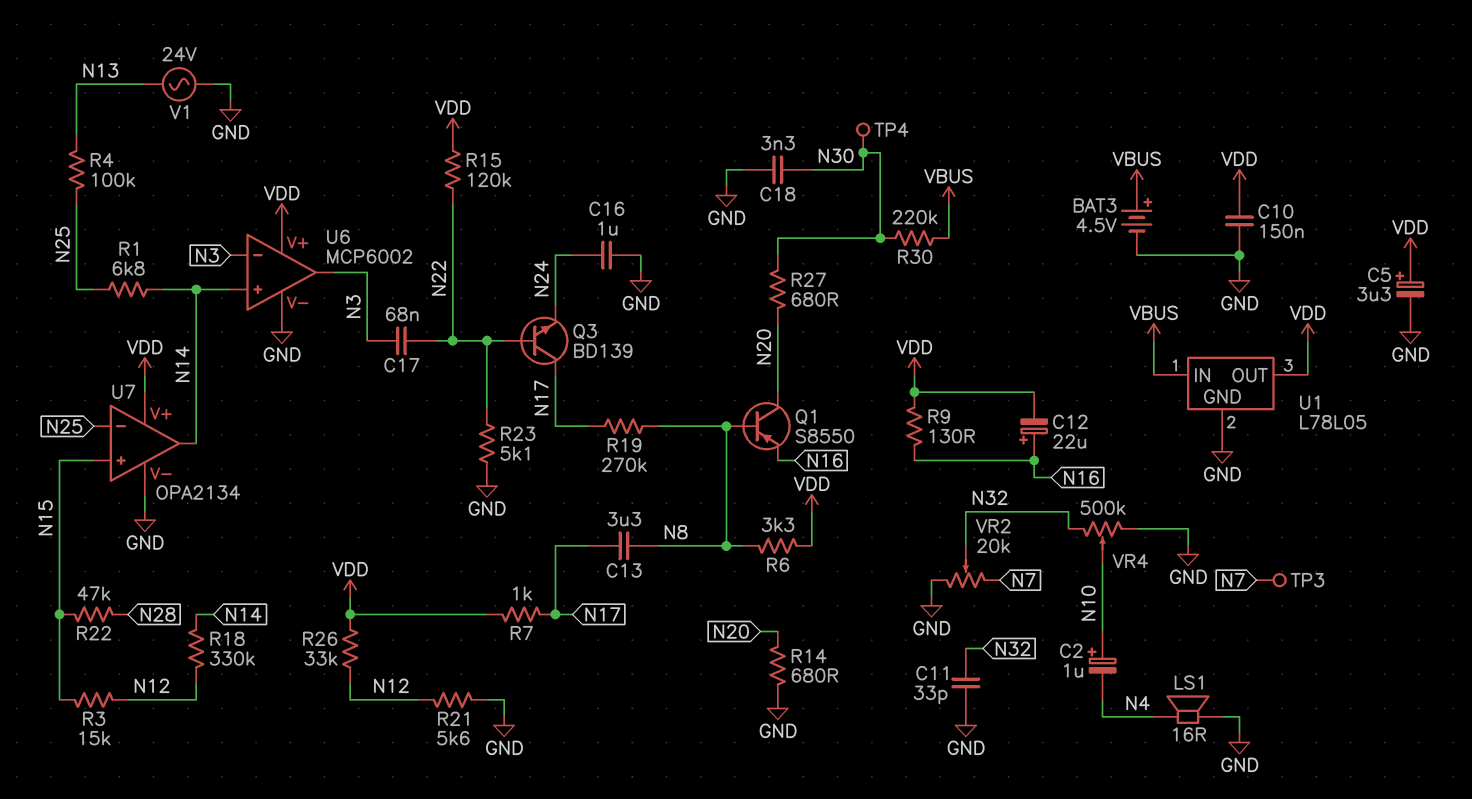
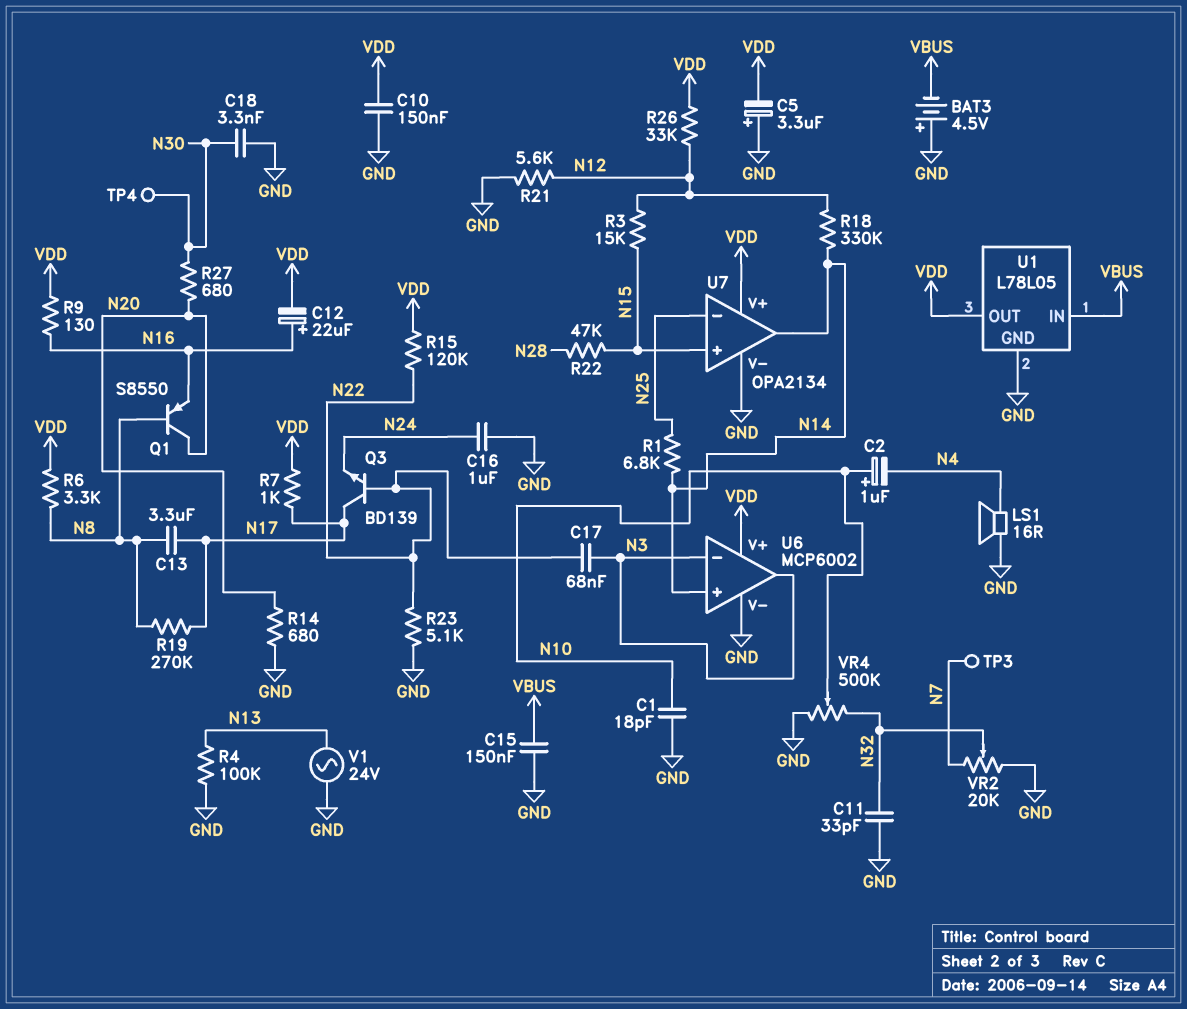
BAT3: 4.5V (plus VBUS, minus GND) -> 4.5V (plus GND, minus VBUS)
C1: none -> 18pF (GND, N10)
C5: 3.3uF (plus VDD, minus GND) -> 3.3uF (plus GND, minus VDD)
C15: none -> 150nF (GND, VBUS)
R4: 100k (N13, N25) -> 100k (GND, N13)
R30: 220k (N30, VBUS) -> none

